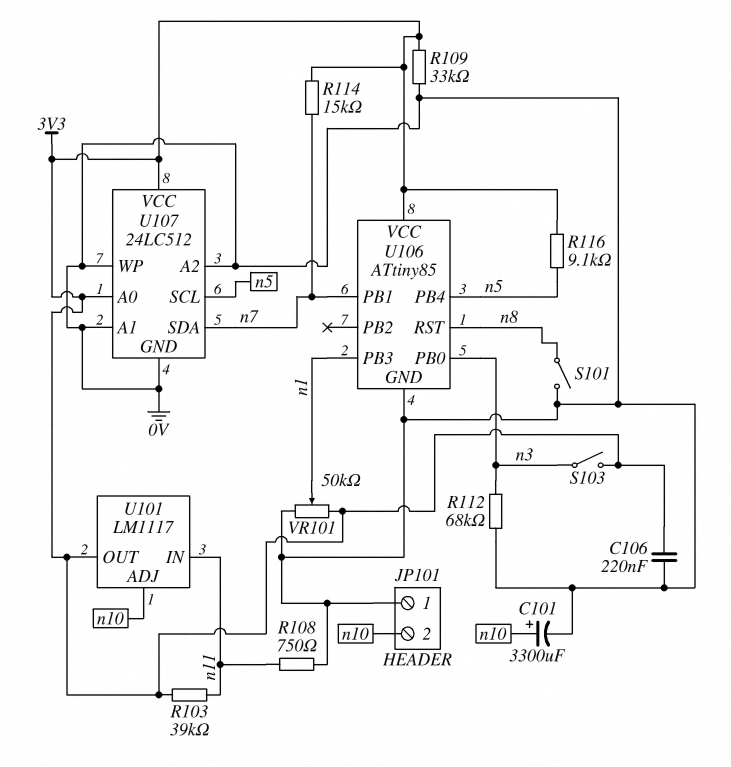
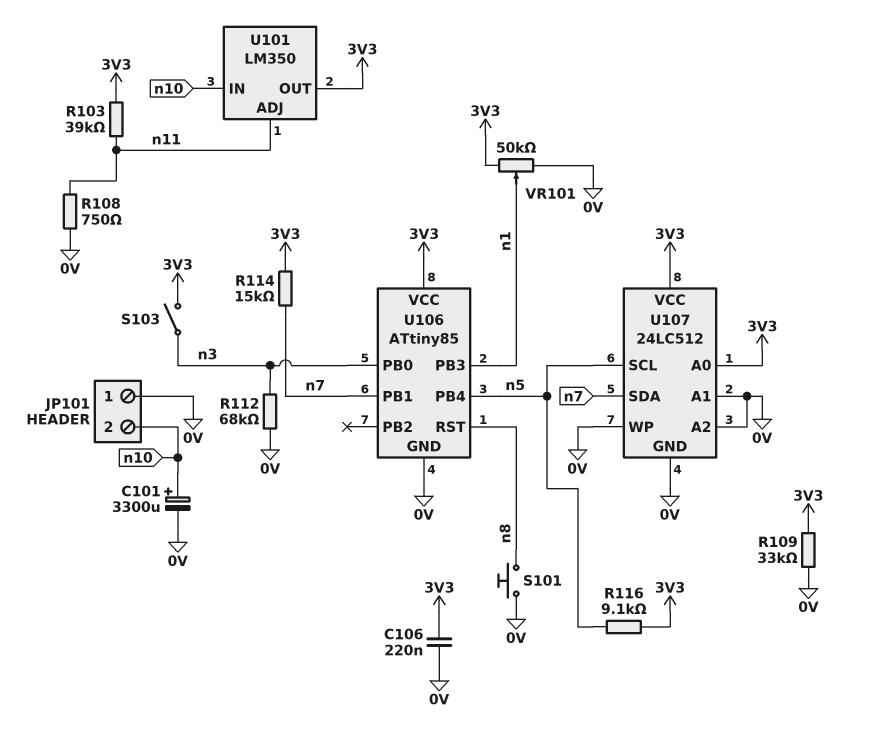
S101: switch (0V, n8) -> button (0V, n8)
U101: LM1117 -> LM350
U101 pin ADJ: n10 -> n11
U101 pin IN: n11 -> n10

